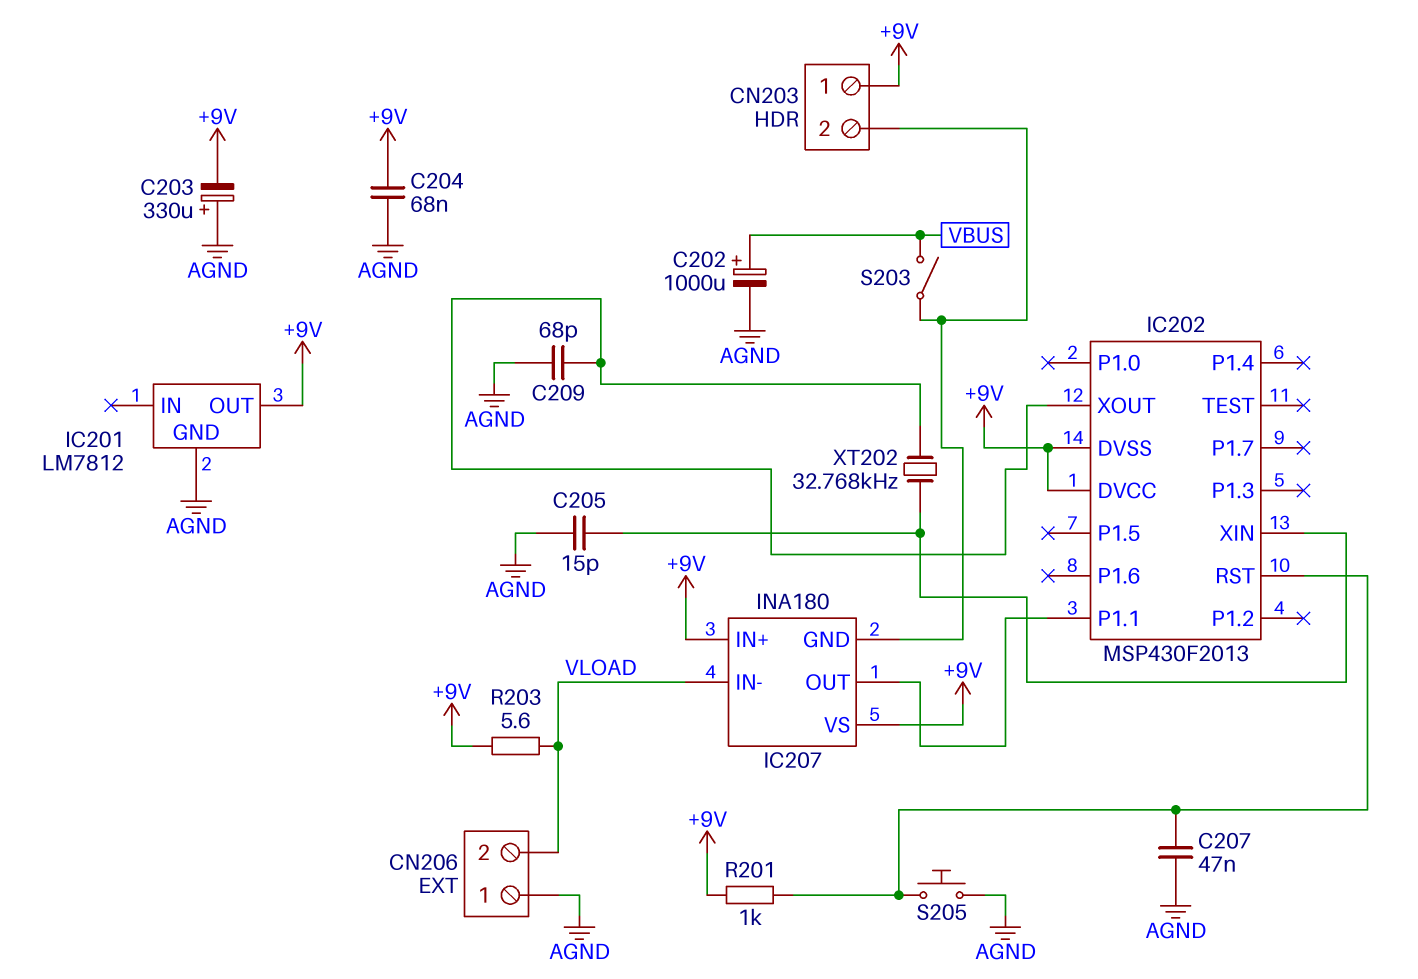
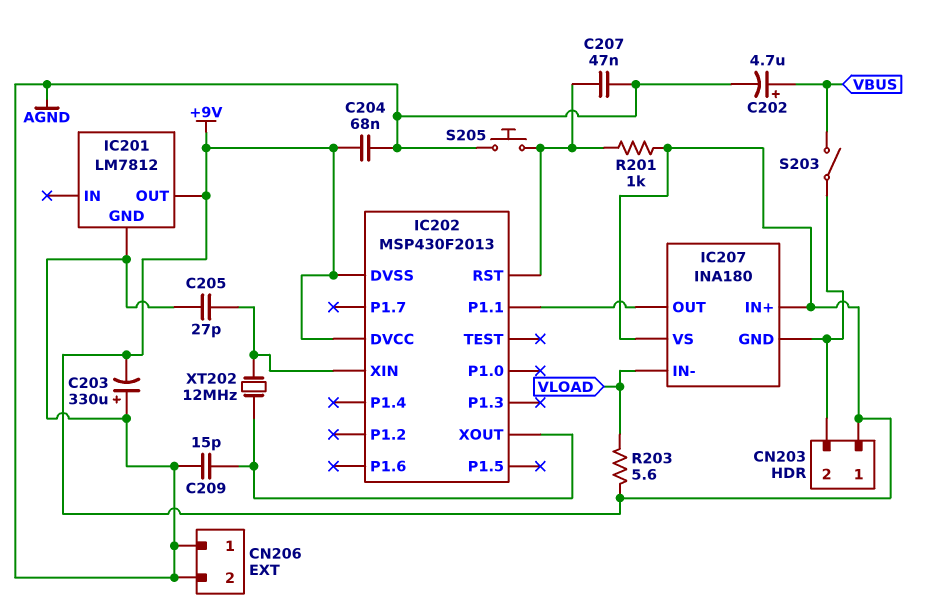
C202: 1000uF (plus VBUS, minus AGND) -> 4.7uF (plus VBUS, minus AGND)
C205: 15pF (AGND, IC202/XIN) -> 27pF (AGND, IC202/XIN)
C209: 68pF (AGND, IC202/XOUT) -> 15pF (AGND, IC202/XOUT)
CN206 pin 2: VLOAD -> AGND
XT202: 32.768kHz (IC202/XIN, IC202/XOUT) -> 12MHz (IC202/XIN, IC202/XOUT)

